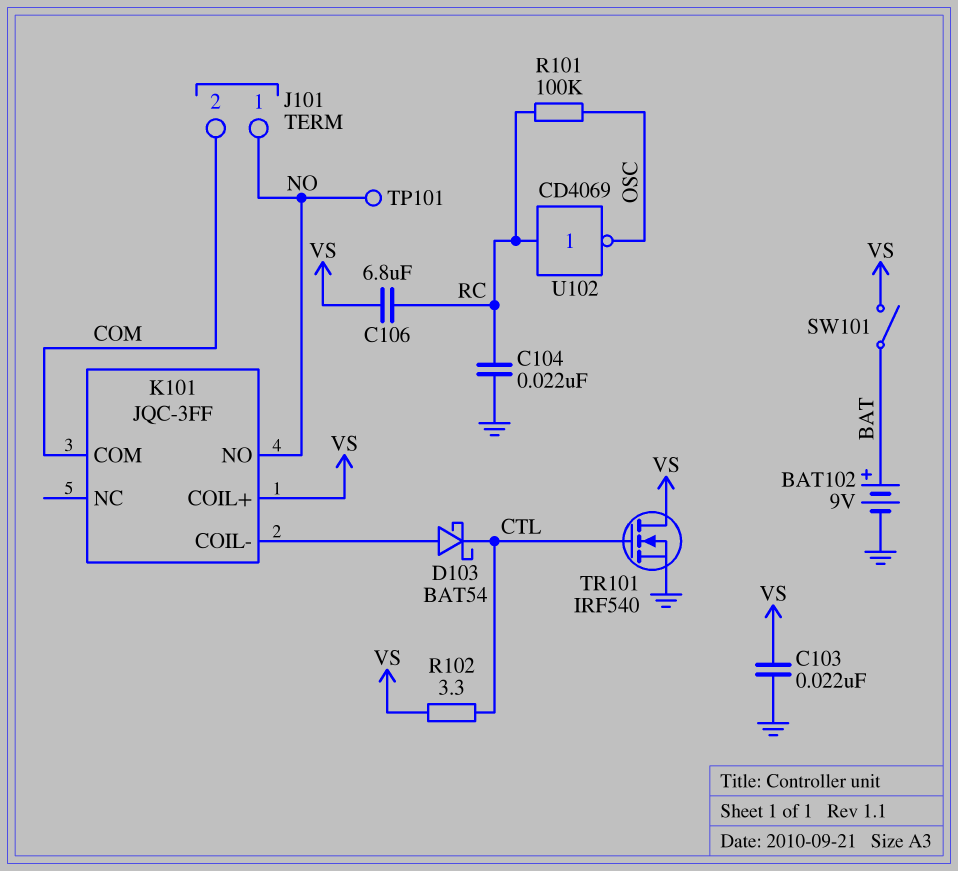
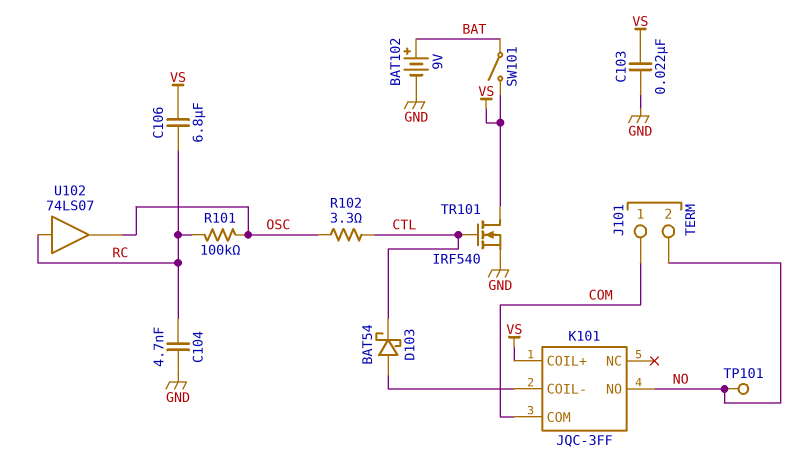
C104: 22nF (GND, RC) -> 4.7nF (GND, RC)
J101 pin 1: NO -> COM
J101 pin 2: COM -> NO
R102: 3.3 (CTL, VS) -> 3.3 (CTL, OSC)
U102: NOT CD4069 (in RC, out OSC) -> buffer 74LS07 (in RC, out OSC)

